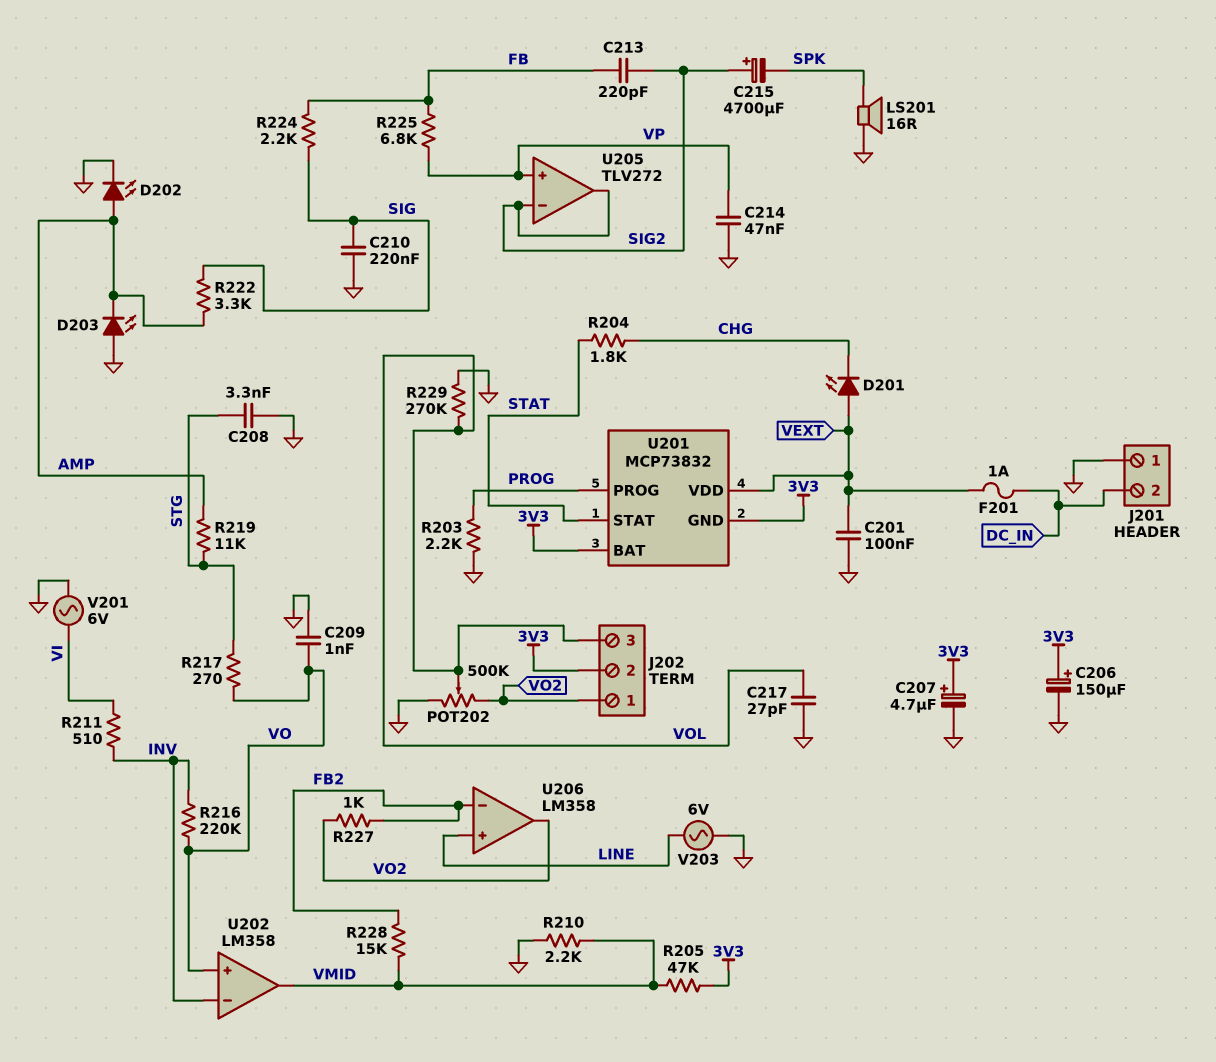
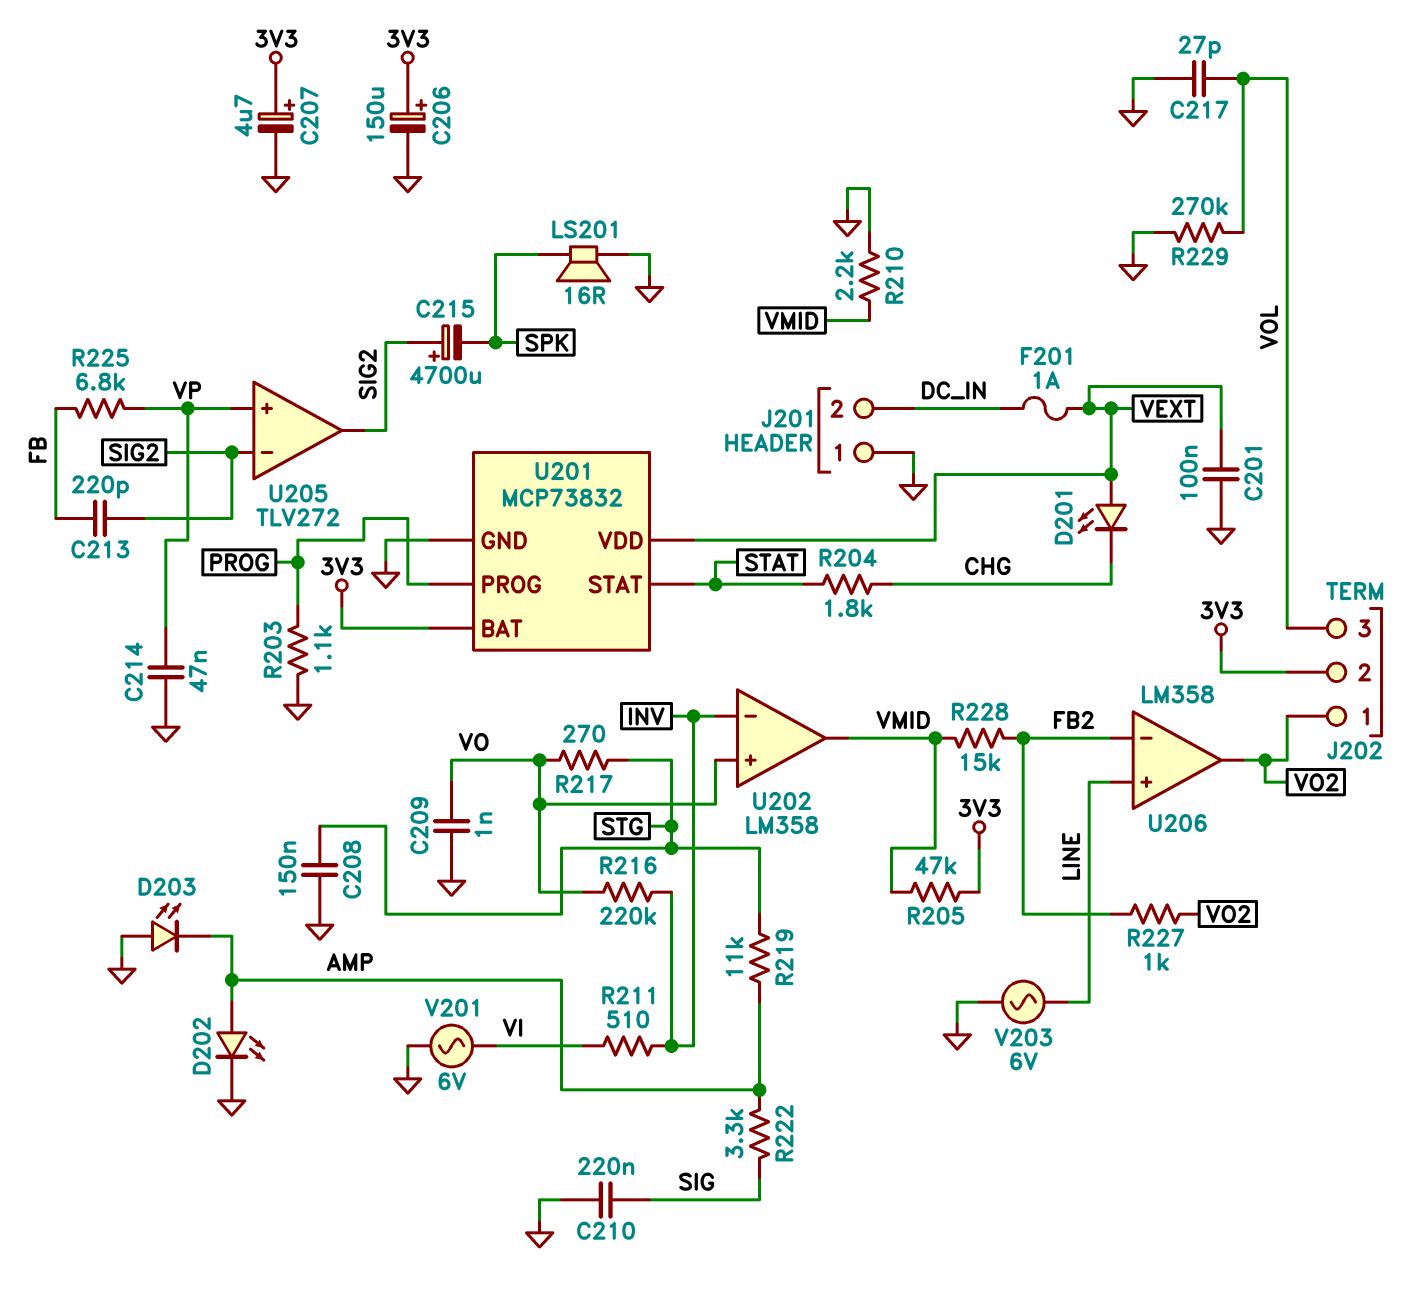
C208: 3.3nF (GND, STG) -> 150nF (GND, STG)
POT202: 500k (GND, VO2, wiper VOL) -> none
R203: 2.2k (GND, PROG) -> 1.1k (GND, PROG)
R224: 2.2k (FB, SIG) -> none
U201 pin GND: 3V3 -> GND

